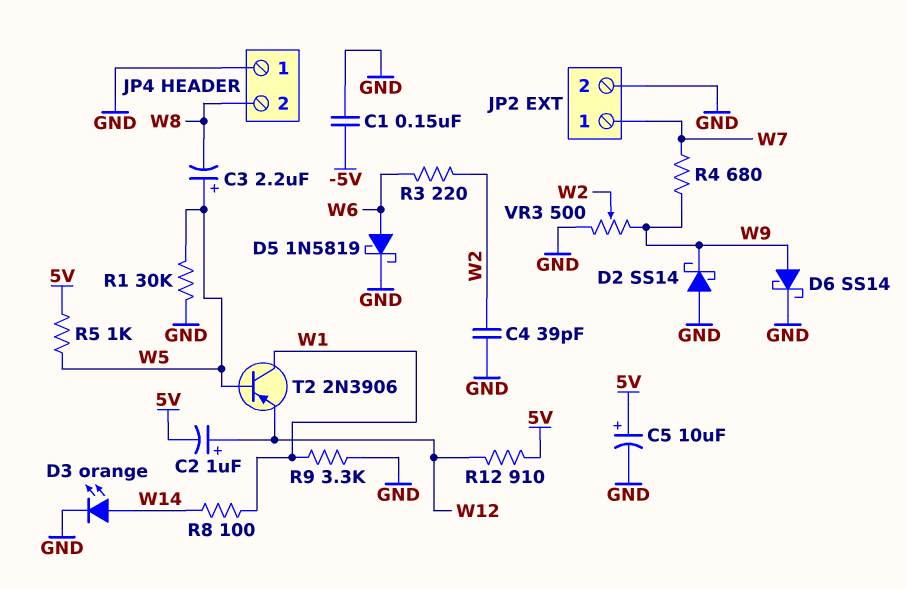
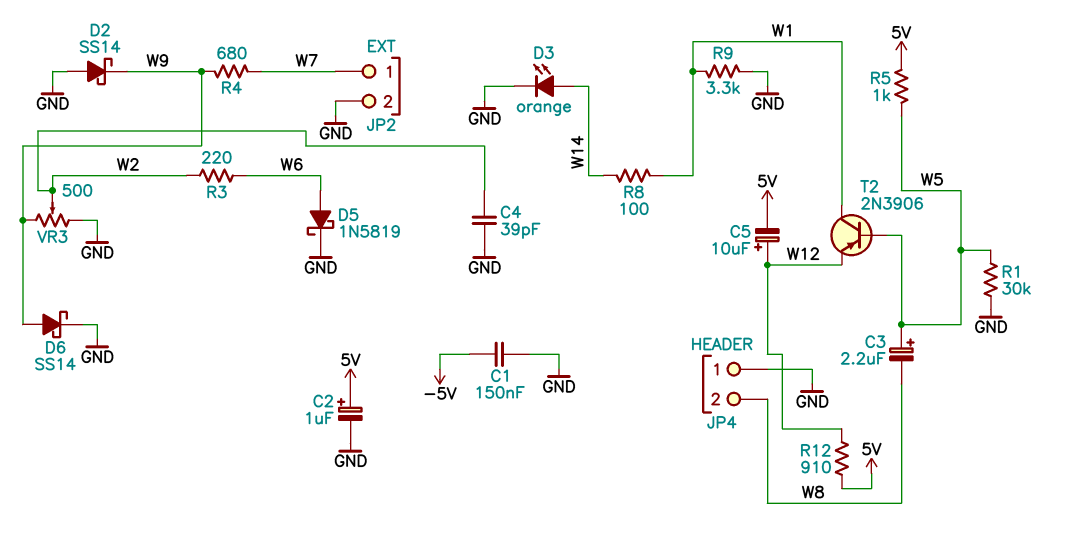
C2: 1uF (plus W12, minus 5V) -> 1uF (plus 5V, minus GND)
C5: 10uF (plus 5V, minus GND) -> 10uF (plus W12, minus 5V)

